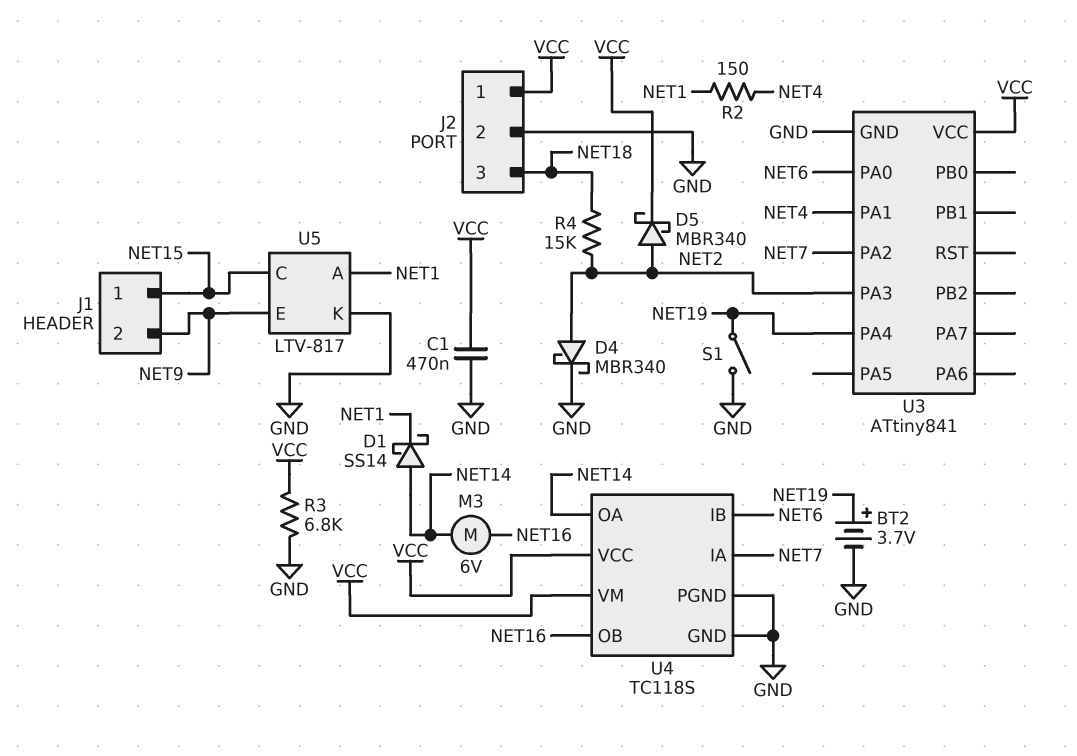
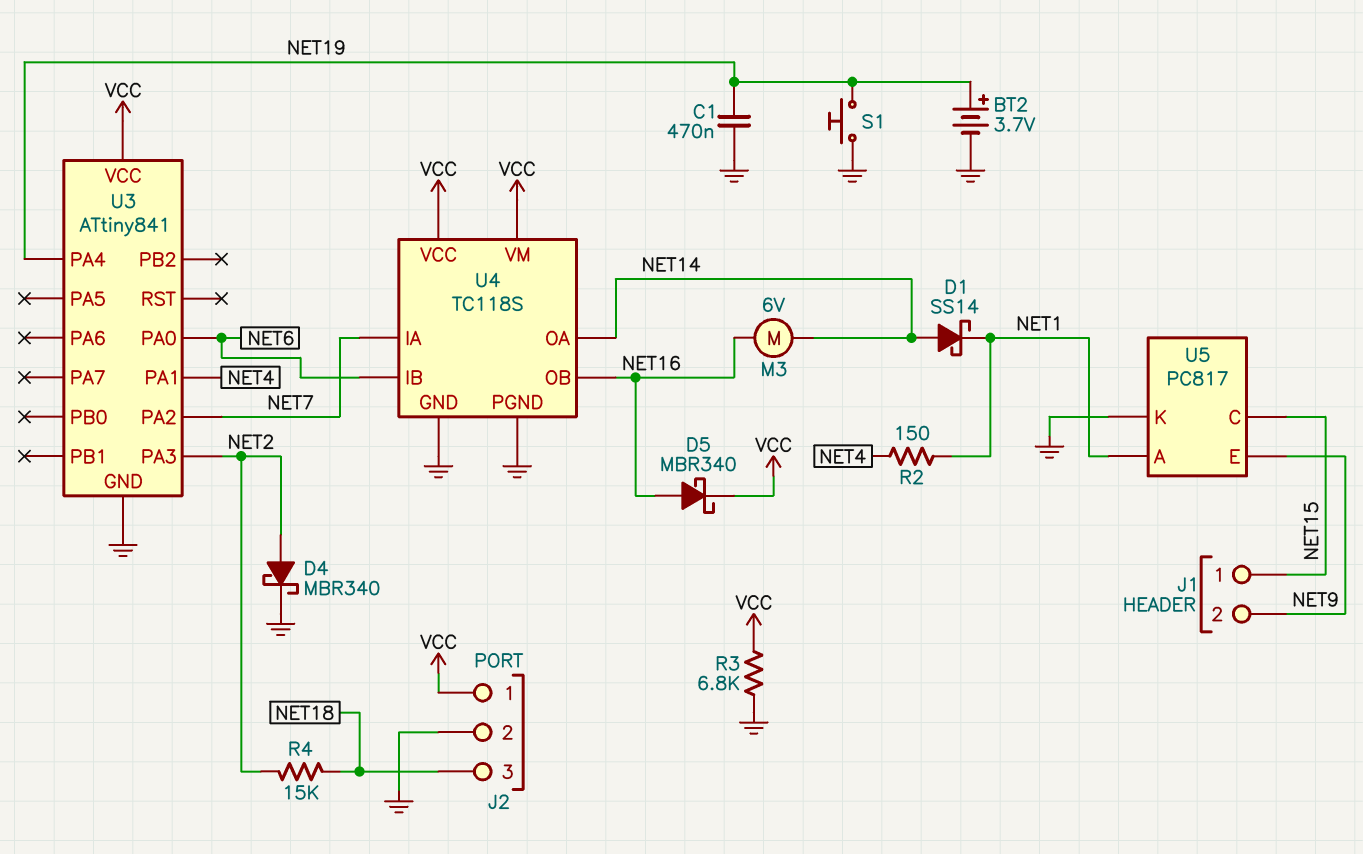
C1: 470nF (GND, VCC) -> 470nF (GND, NET19)
D5: schottky MBR340 (A NET2, K VCC) -> schottky MBR340 (A NET16, K VCC)
S1: switch (GND, NET19) -> button (GND, NET19)
U5: LTV-817 -> PC817

